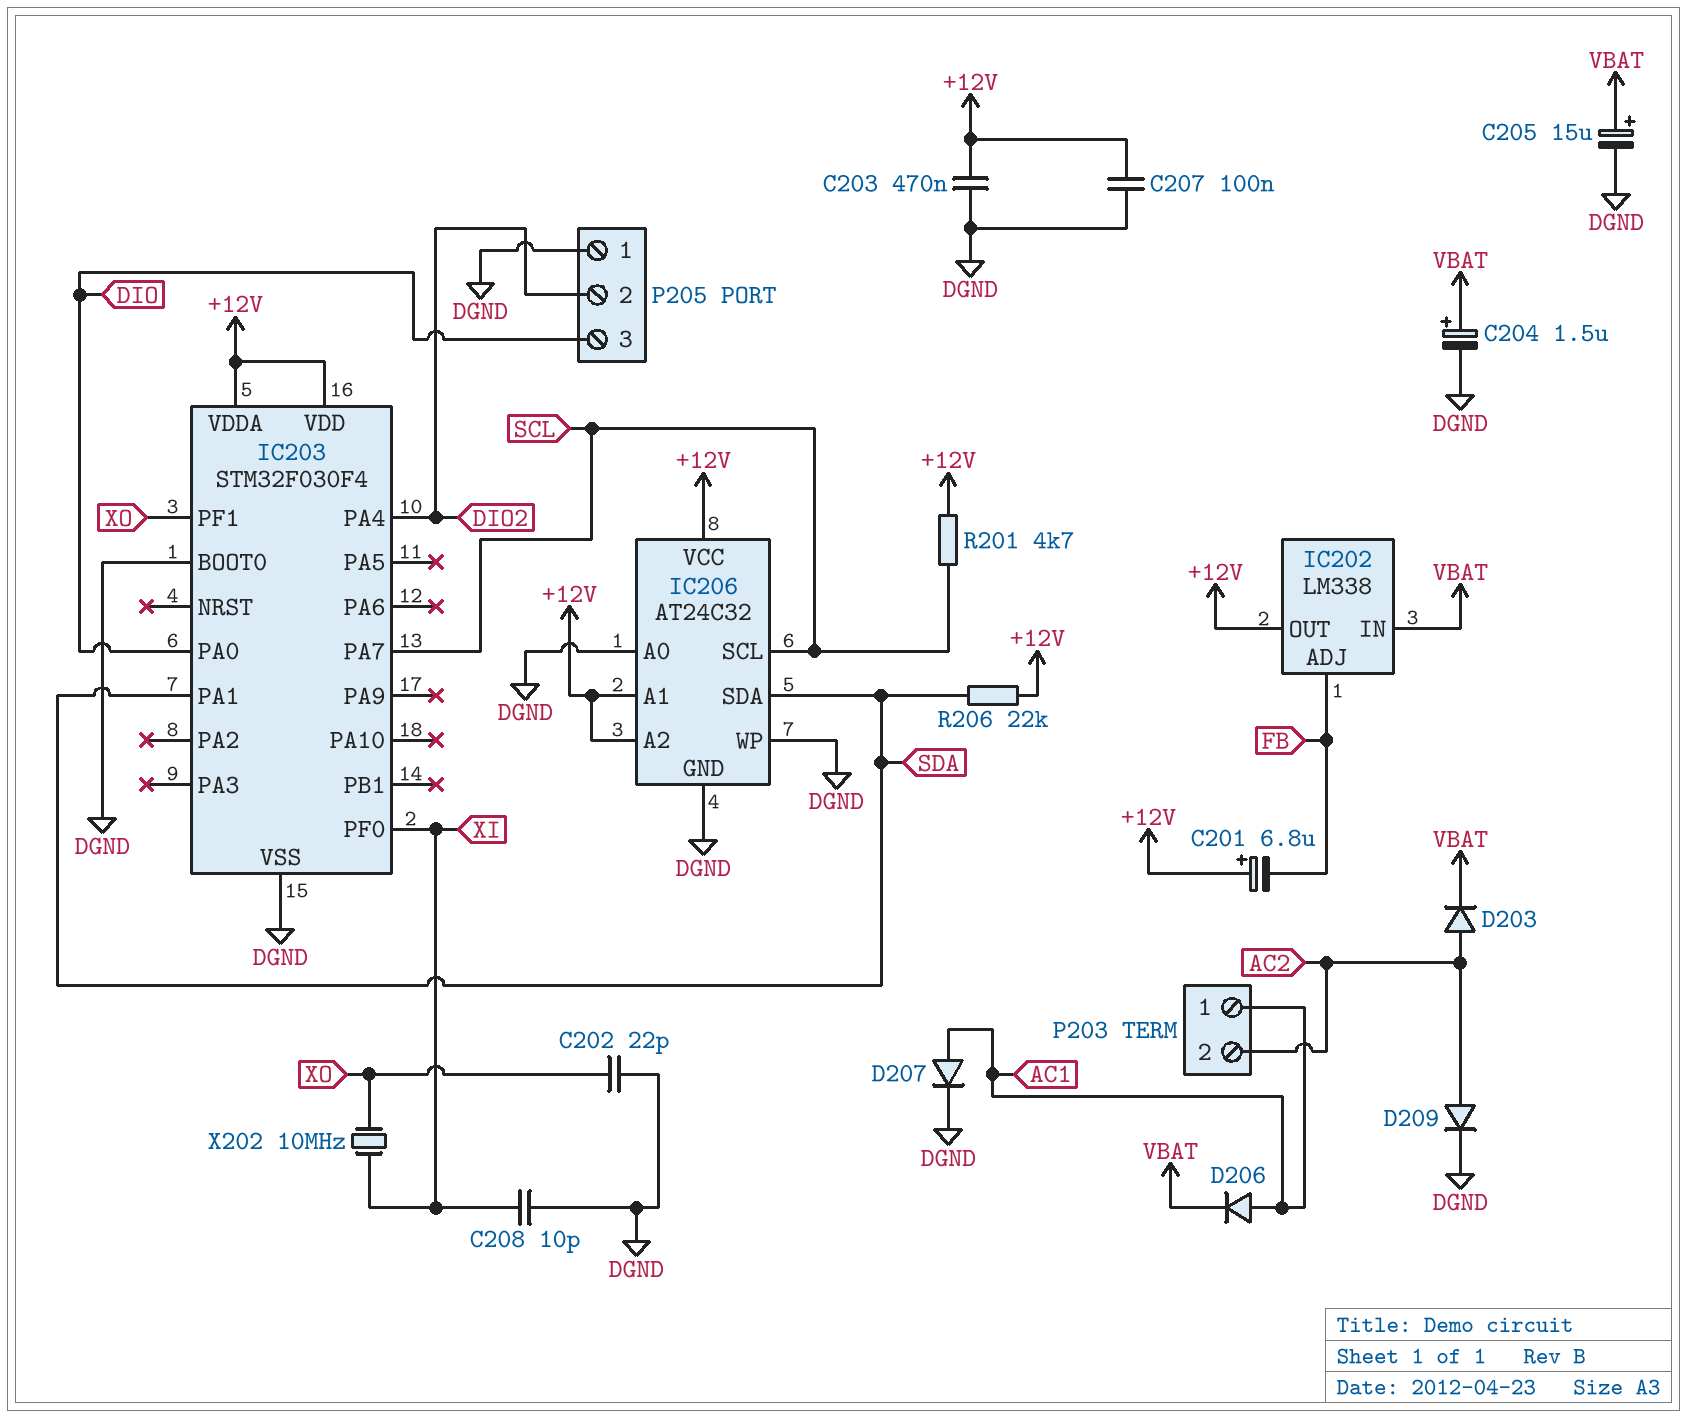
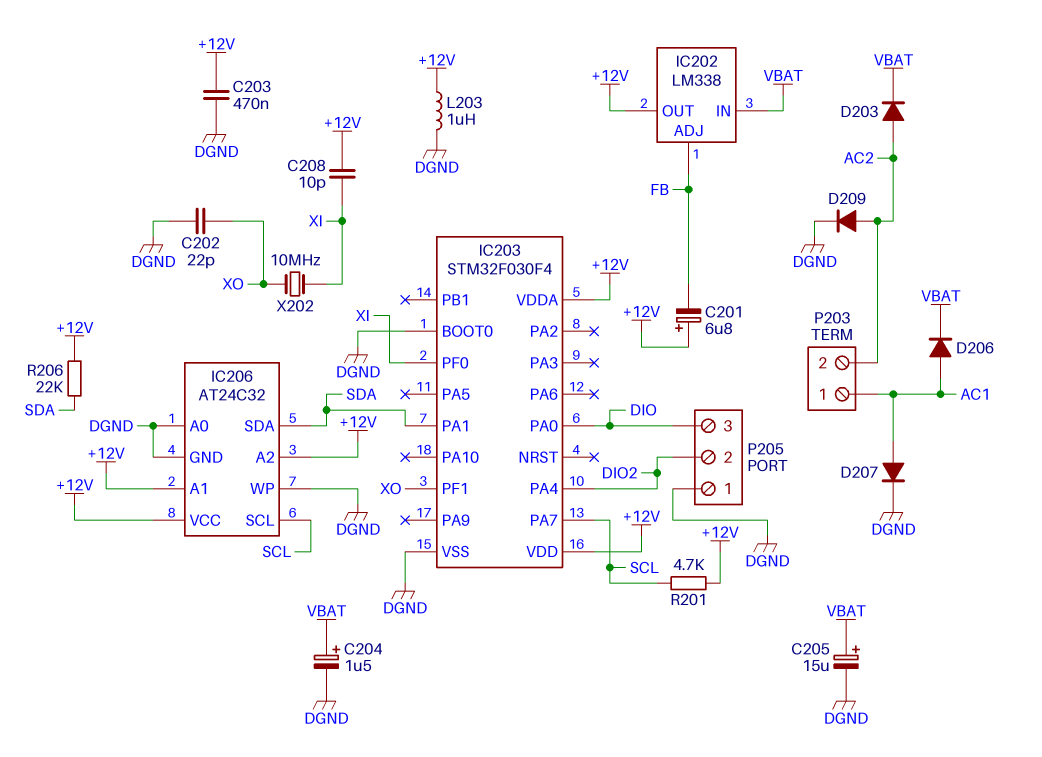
C207: 100nF (+12V, DGND) -> none
C208: 10pF (DGND, XI) -> 10pF (+12V, XI)
L203: none -> 1uH (+12V, DGND)

